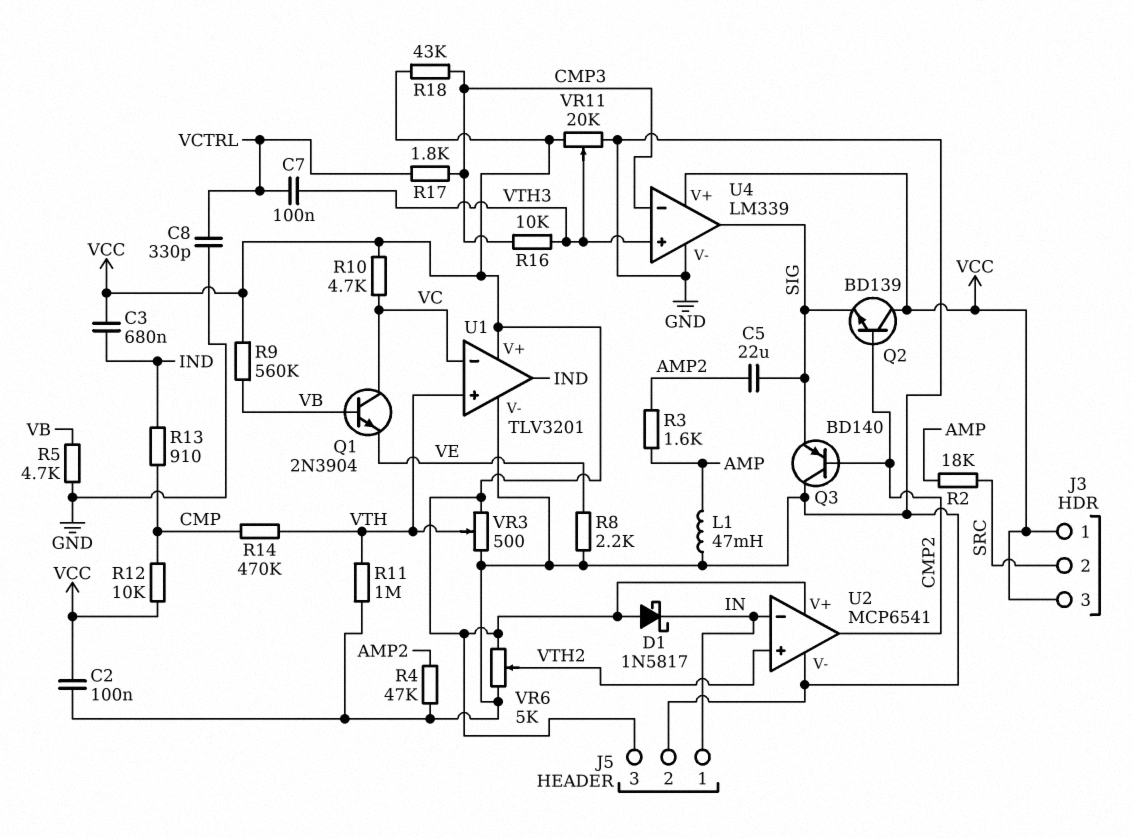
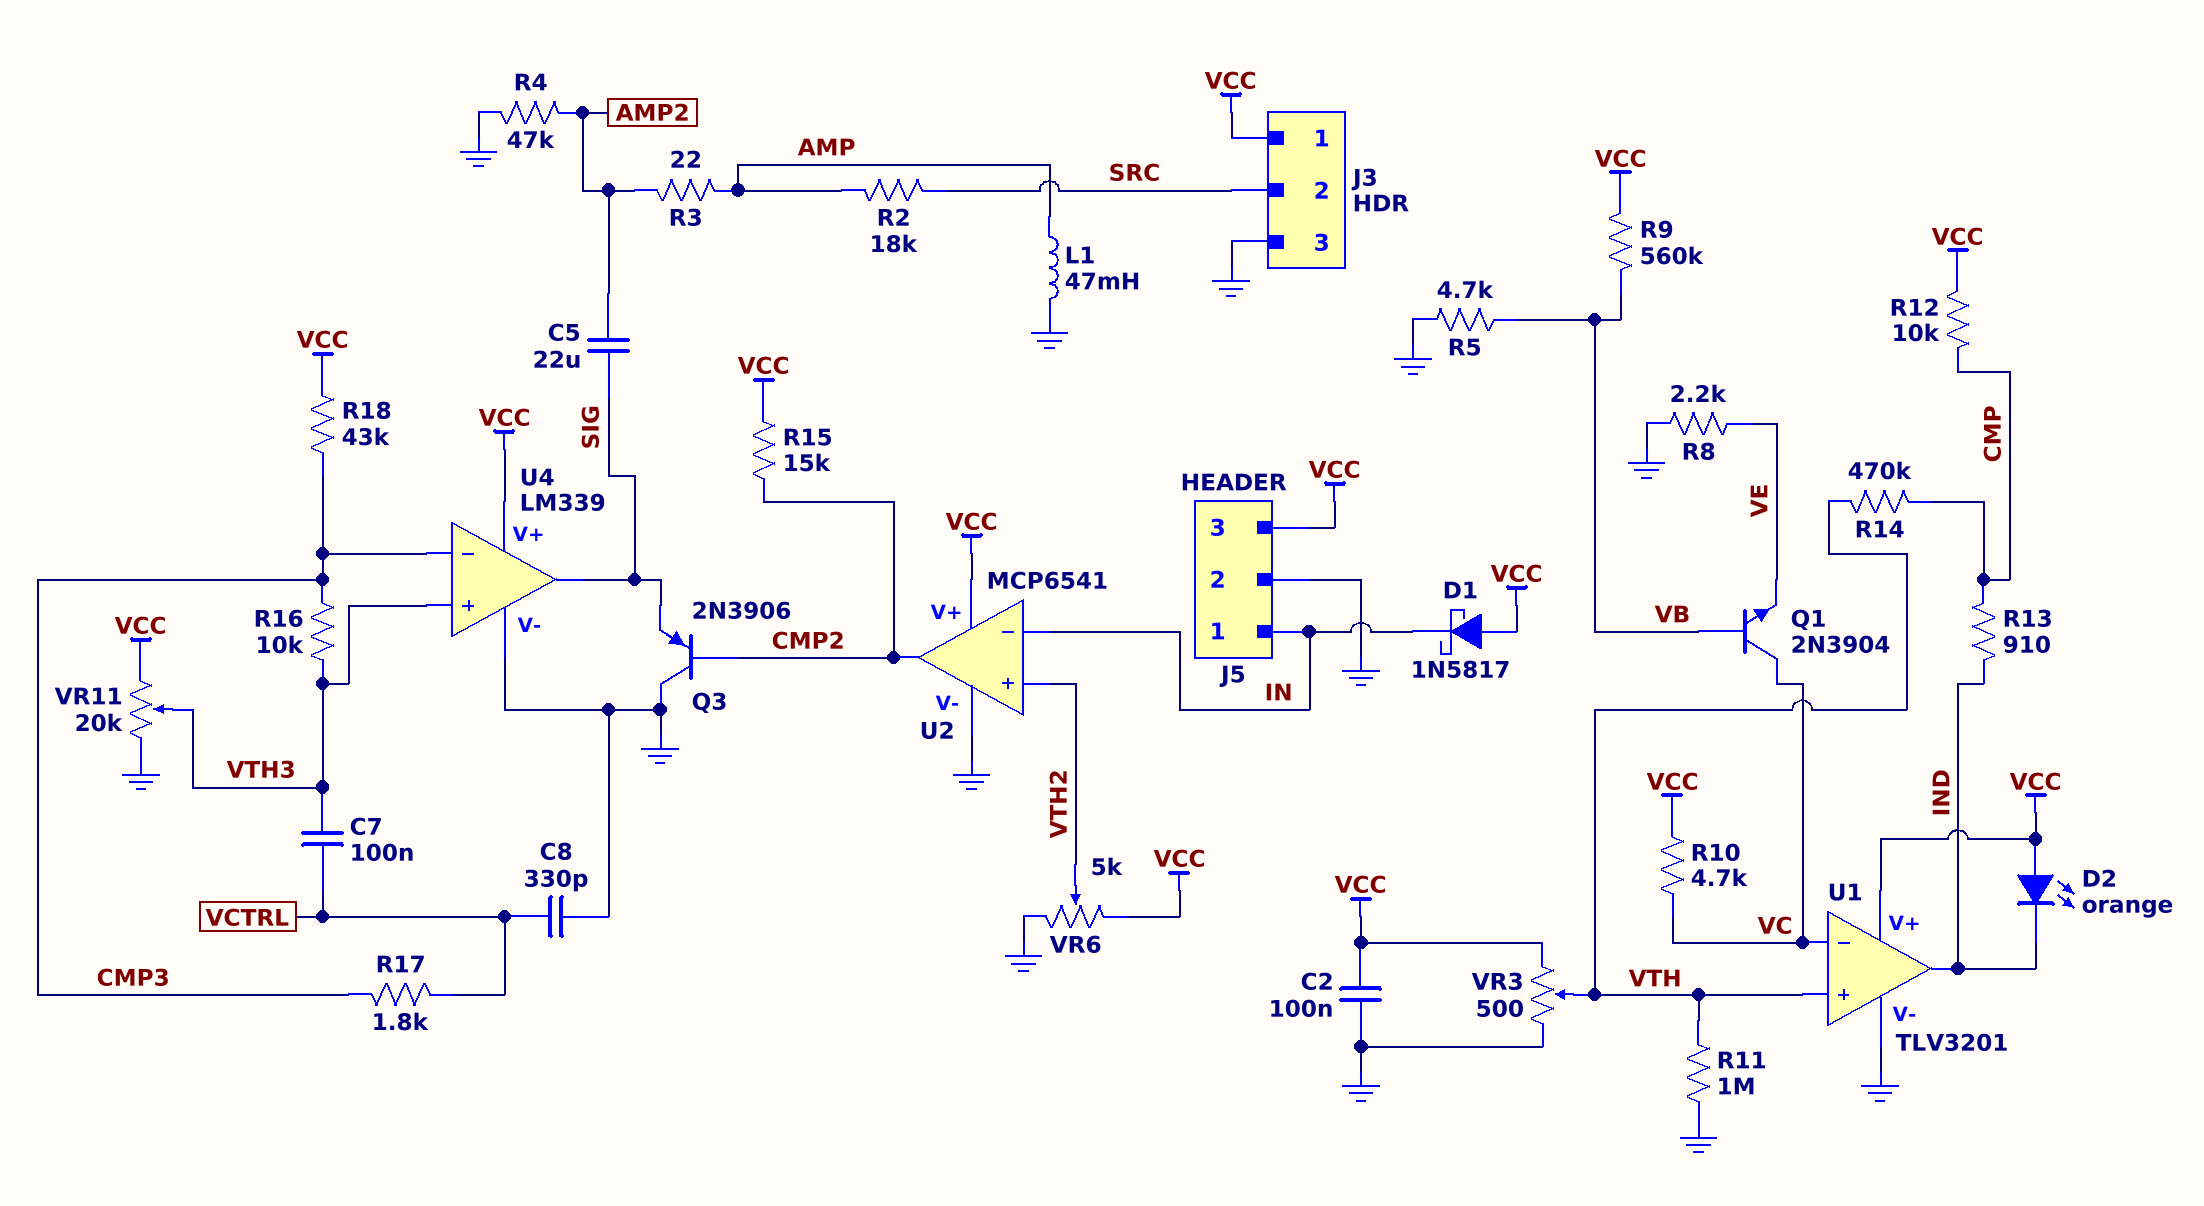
C3: 680nF (IND, VCC) -> none
D2: none -> LED orange (A VCC, K IND)
J3 pin 3: VCC -> GND
Q2: NPN BD139 (B CMP2, C VCC, E SIG) -> none
Q3: PNP BD140 (B CMP2, C GND, E SIG) -> PNP 2N3906 (B CMP2, C GND, E SIG)
R3: 1.6k (AMP, AMP2) -> 22 (AMP, AMP2)
R15: none -> 15k (CMP2, VCC)

